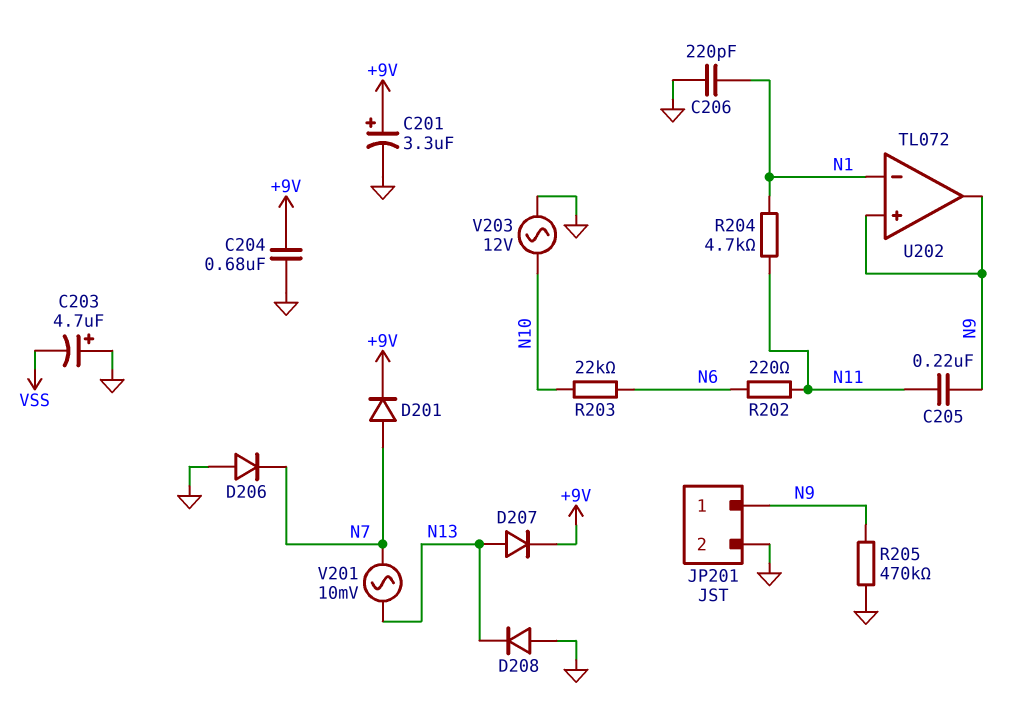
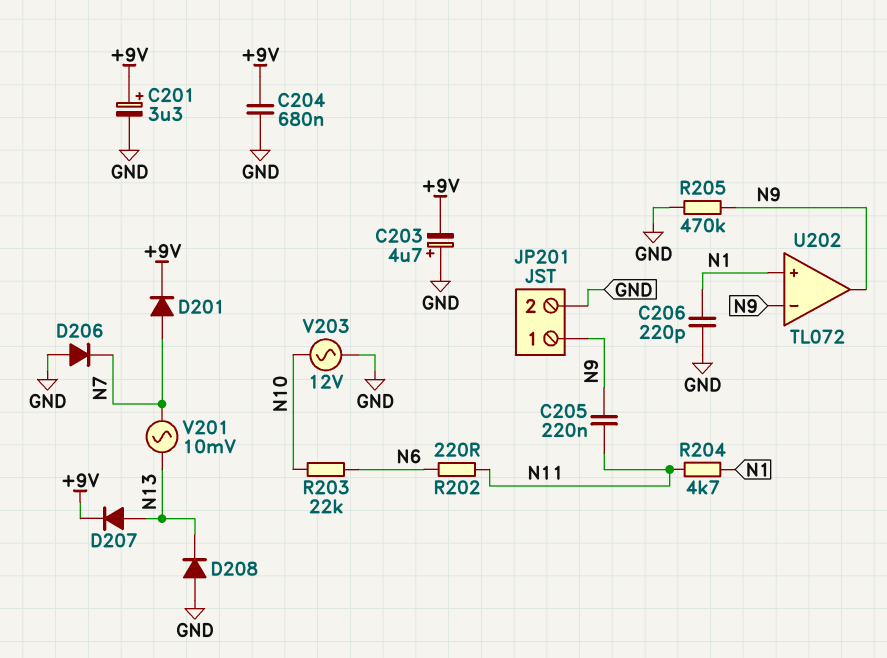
C203: 4.7uF (plus GND, minus VSS) -> 4.7uF (plus GND, minus +9V)
U202 pin in+: N9 -> N1
U202 pin in-: N1 -> N9

